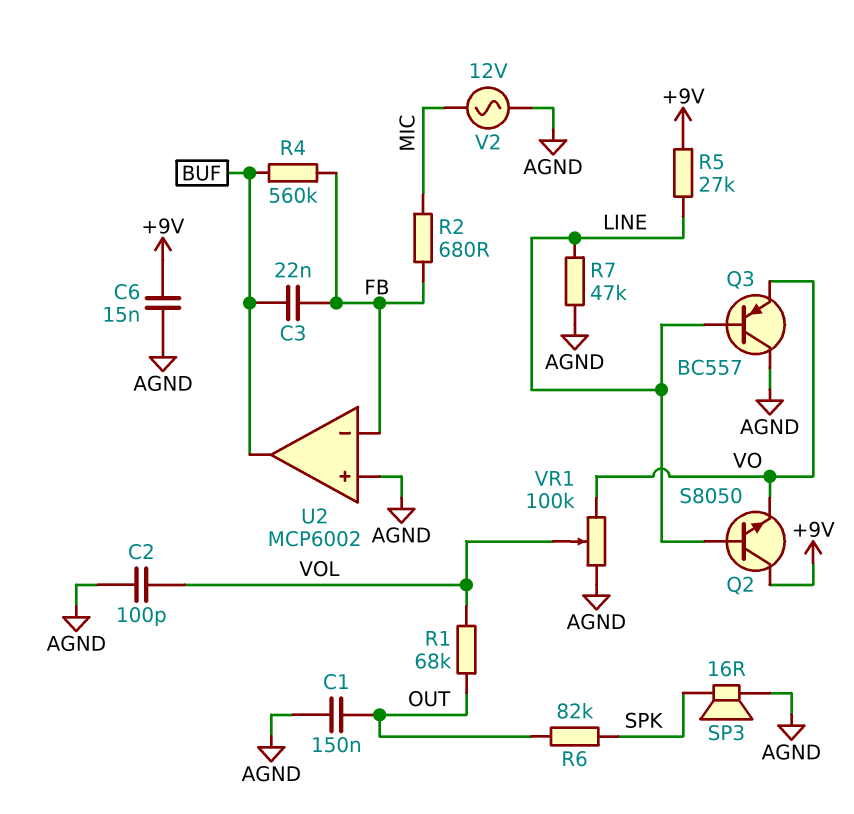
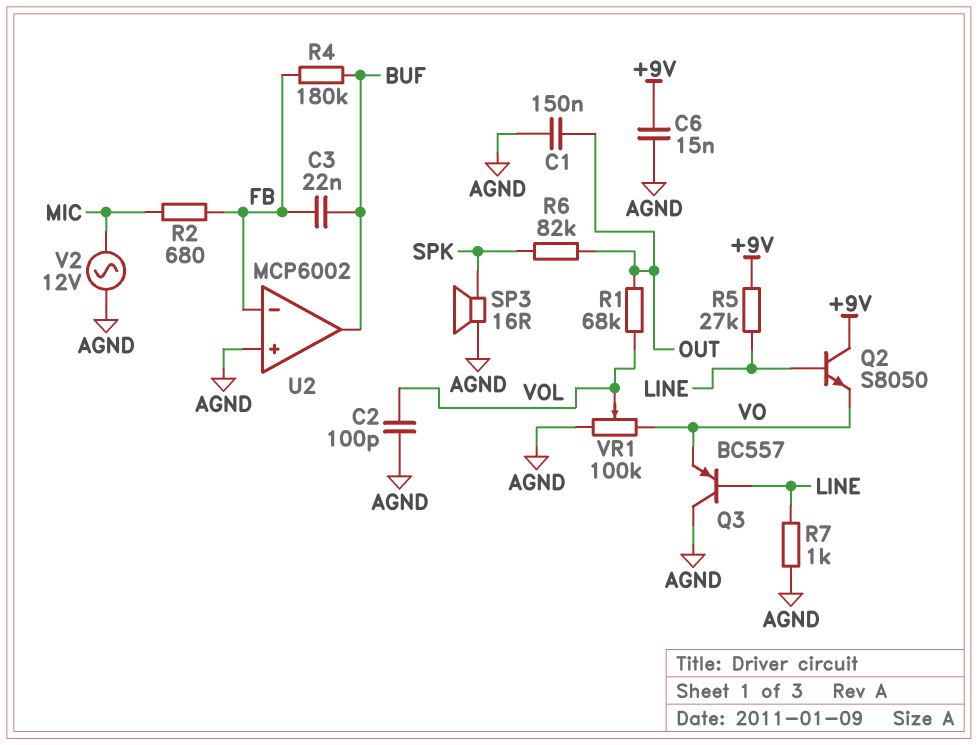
R4: 560k (BUF, FB) -> 180k (BUF, FB)
R7: 47k (AGND, LINE) -> 1k (AGND, LINE)

